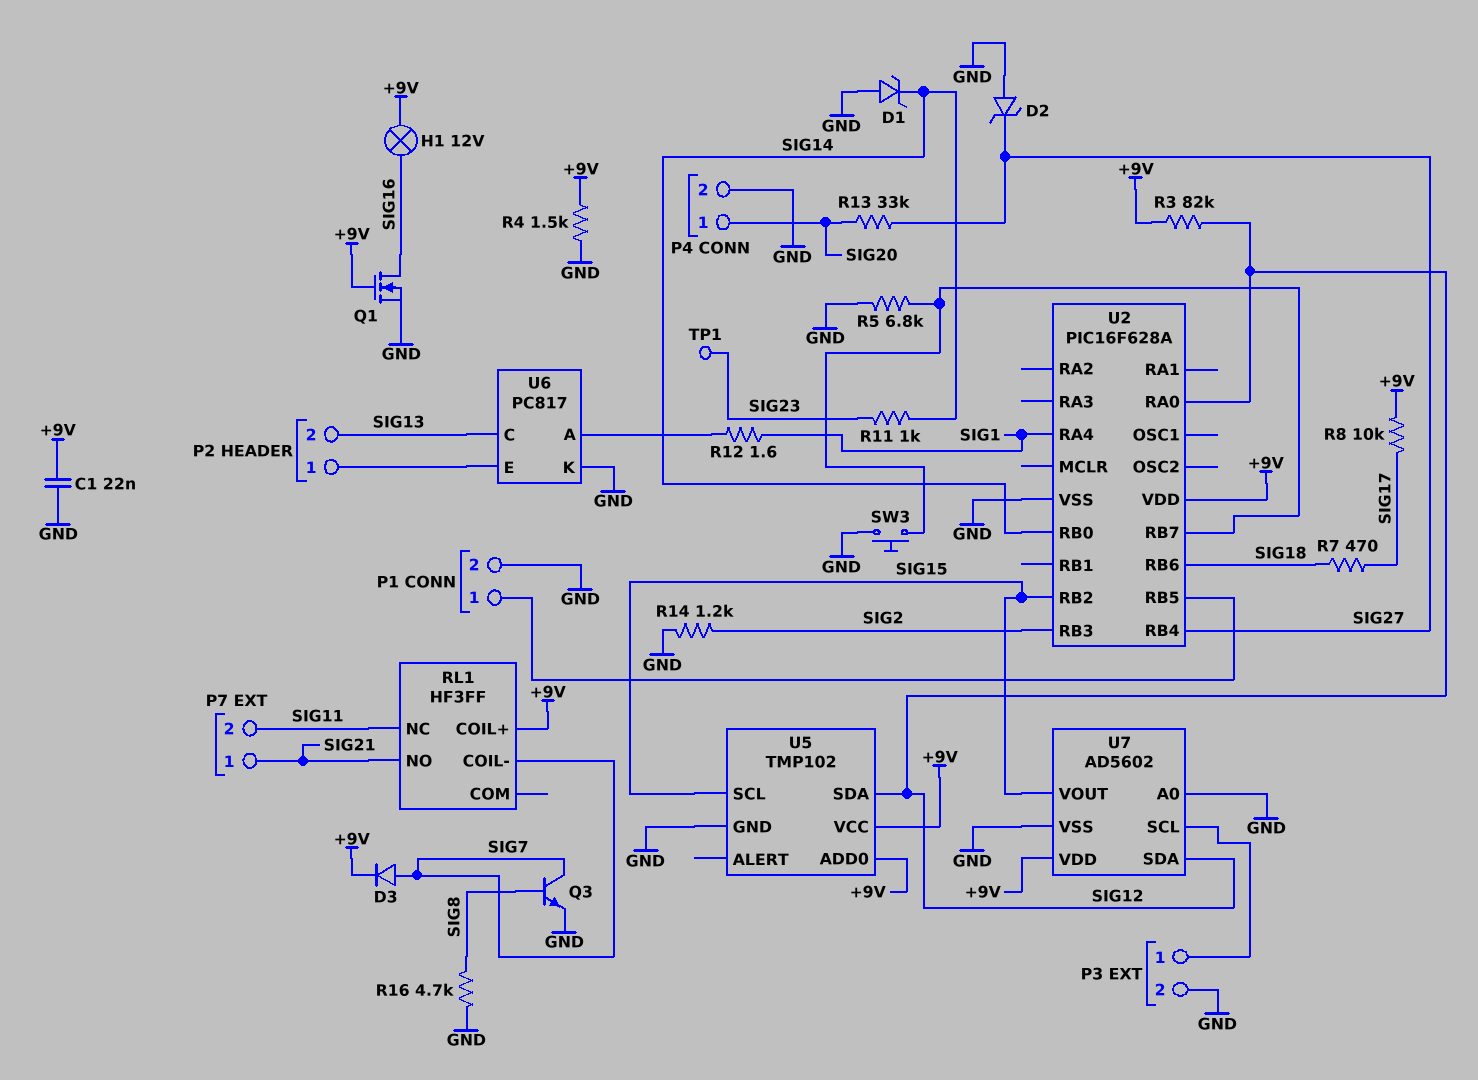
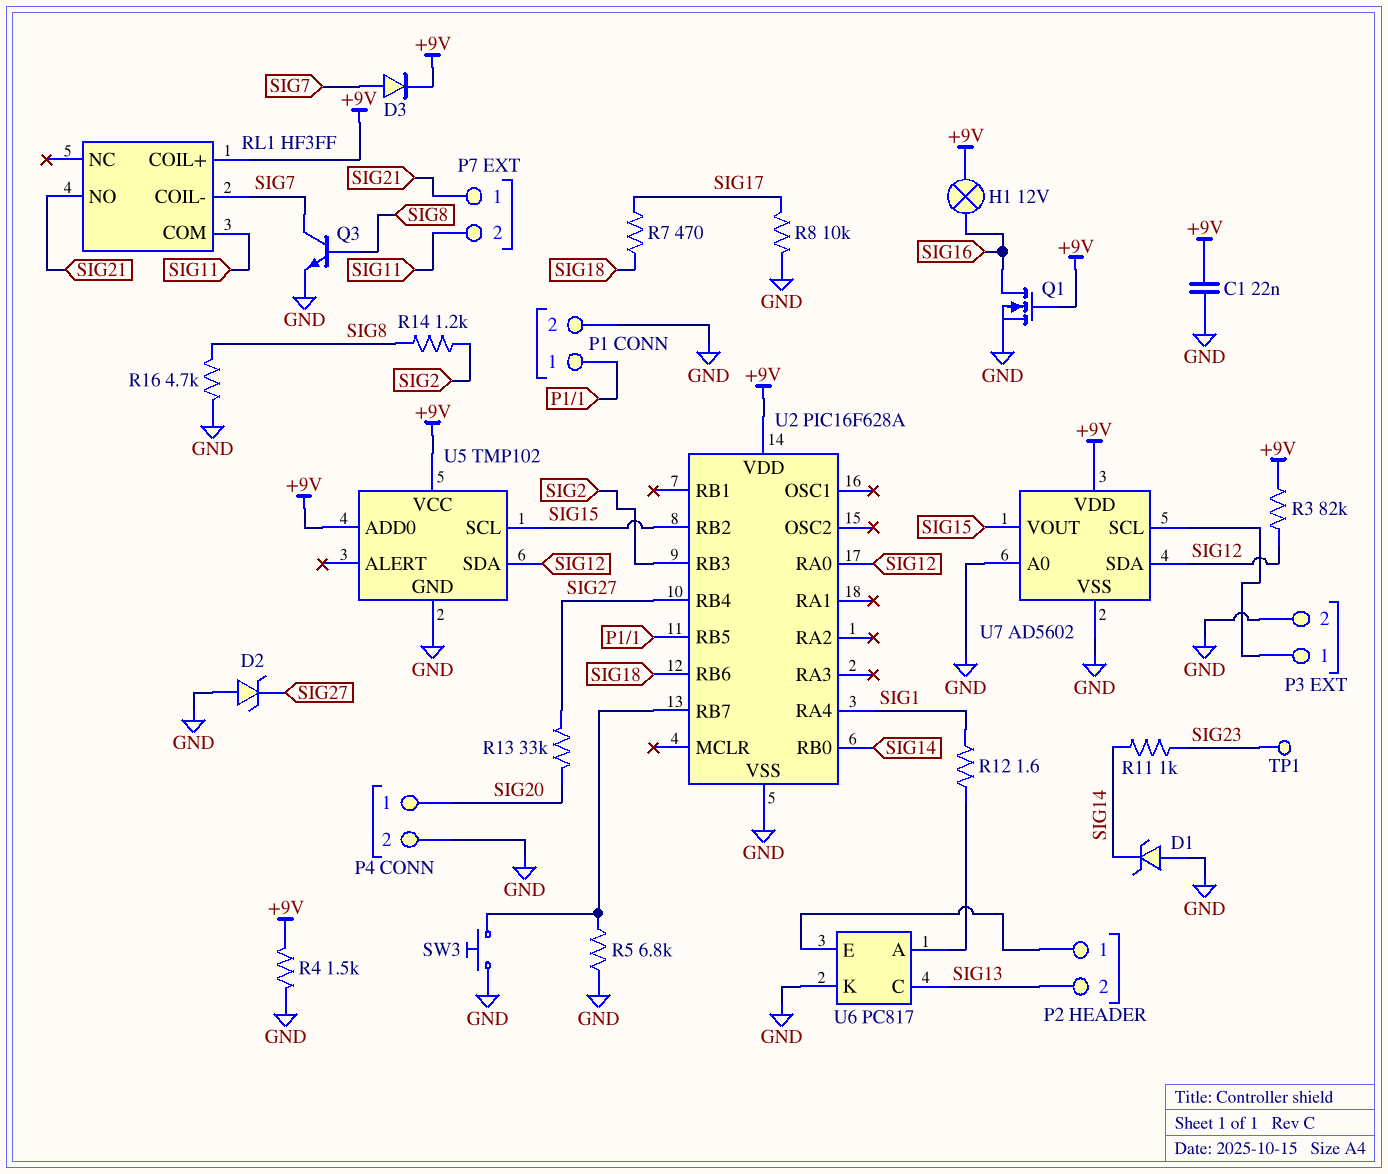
R8: 10k (+9V, SIG17) -> 10k (GND, SIG17)
R14: 1.2k (GND, SIG2) -> 1.2k (SIG2, SIG8)
RL1 pin COM: none -> SIG11
RL1 pin NC: SIG11 -> none

